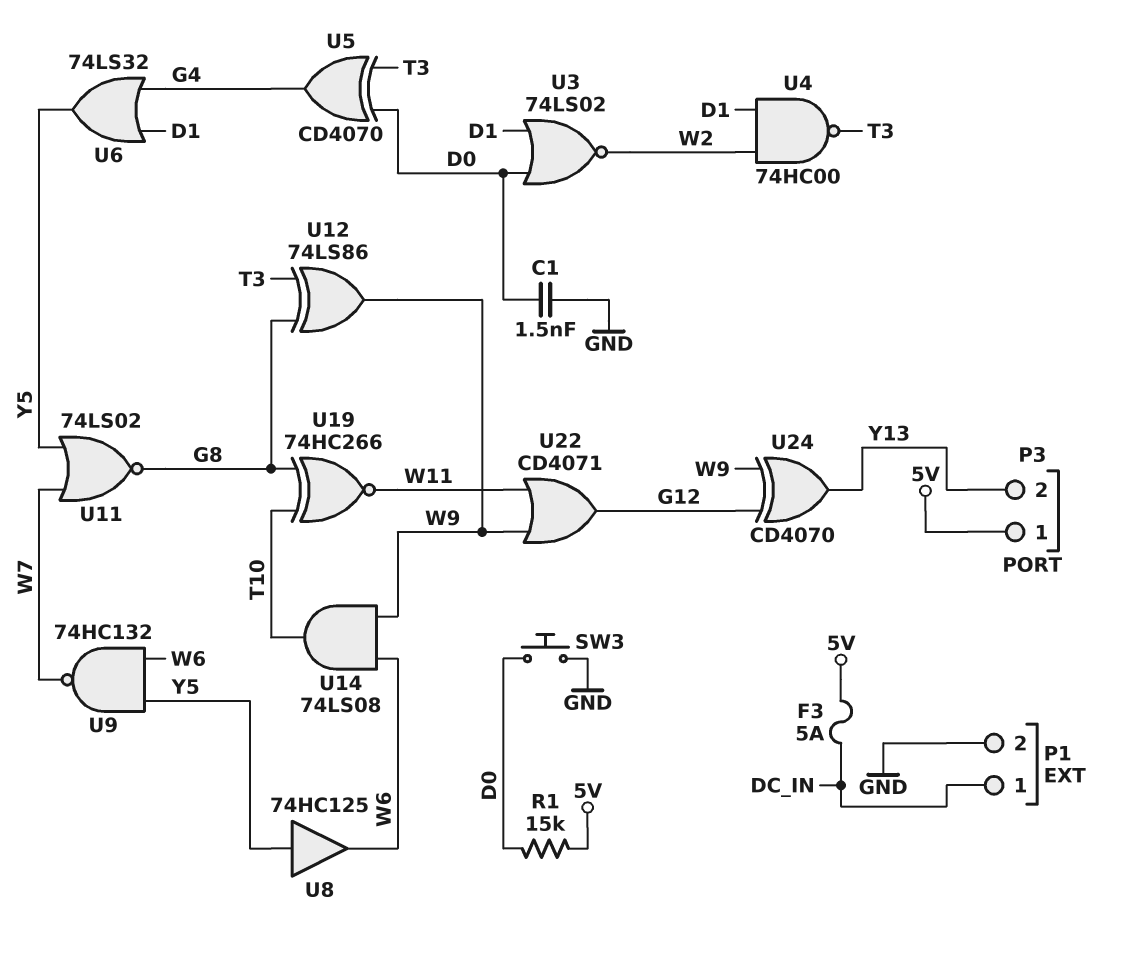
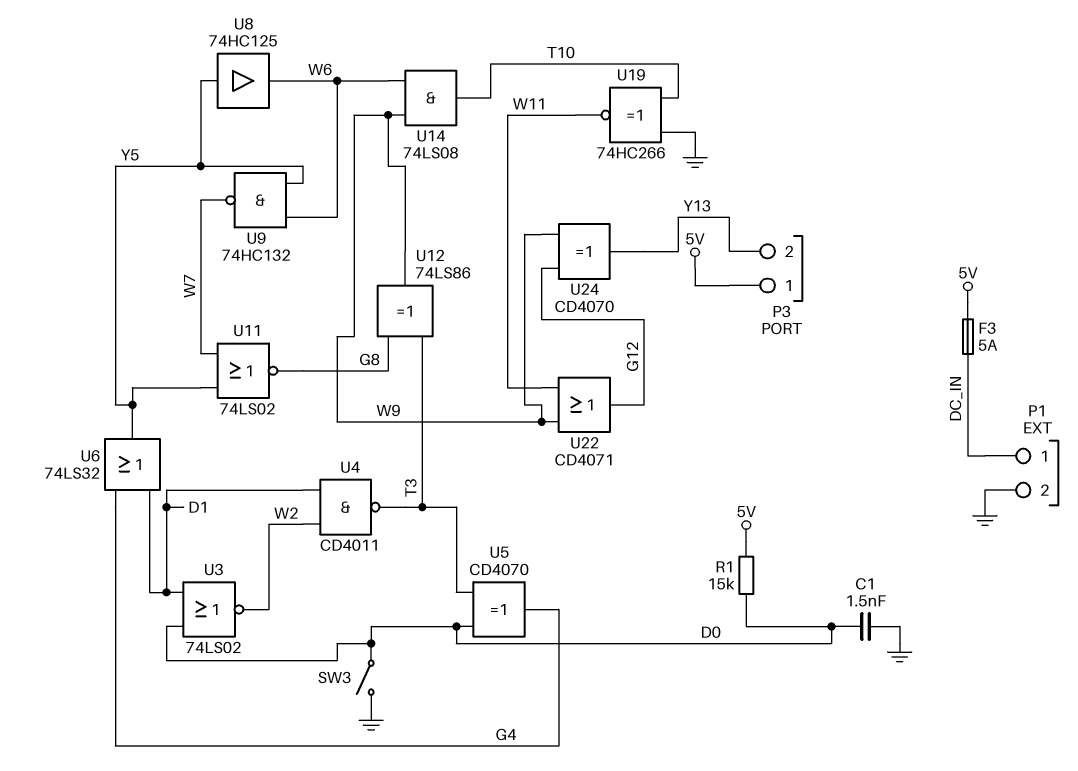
SW3: button (D0, GND) -> switch (D0, GND)
U4: NAND 74HC00 (in D1, in W2, out T3) -> NAND CD4011 (in D1, in W2, out T3)
U19: XNOR 74HC266 (in G8, in T10, out W11) -> XNOR 74HC266 (in GND, in T10, out W11)

